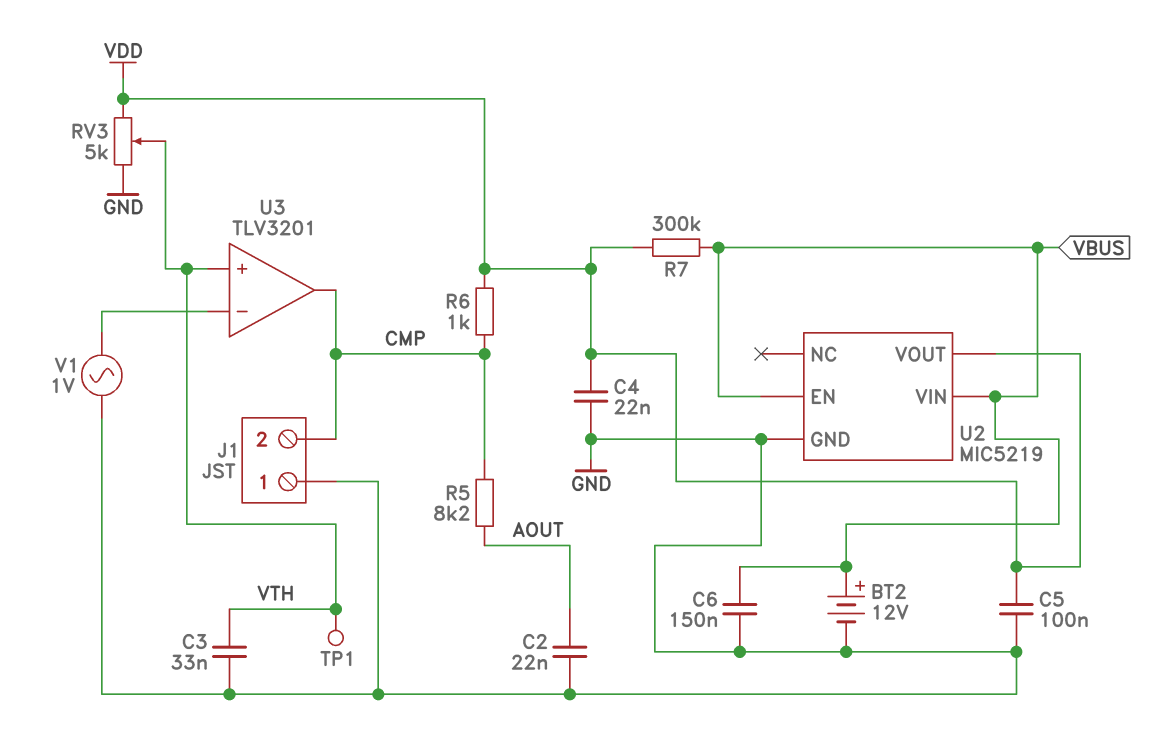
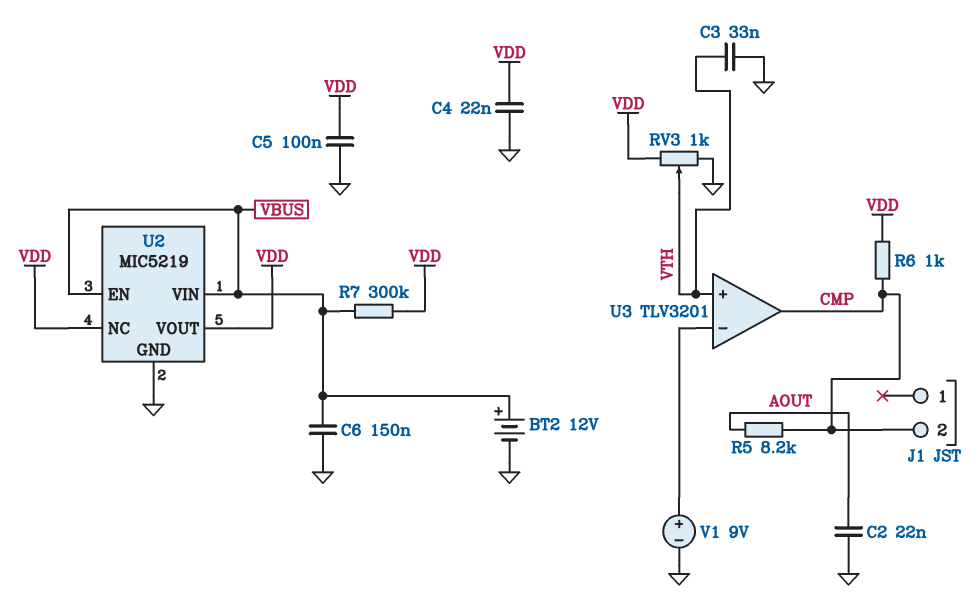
J1 pin 1: GND -> none
RV3: 5k (GND, VDD, wiper VTH) -> 1k (GND, VDD, wiper VTH)
TP1: test point (VTH) -> none
U2 pin NC: none -> VDD
V1: AC 1V (GND, U3/in-) -> 9V (plus U3/in-, minus GND)

